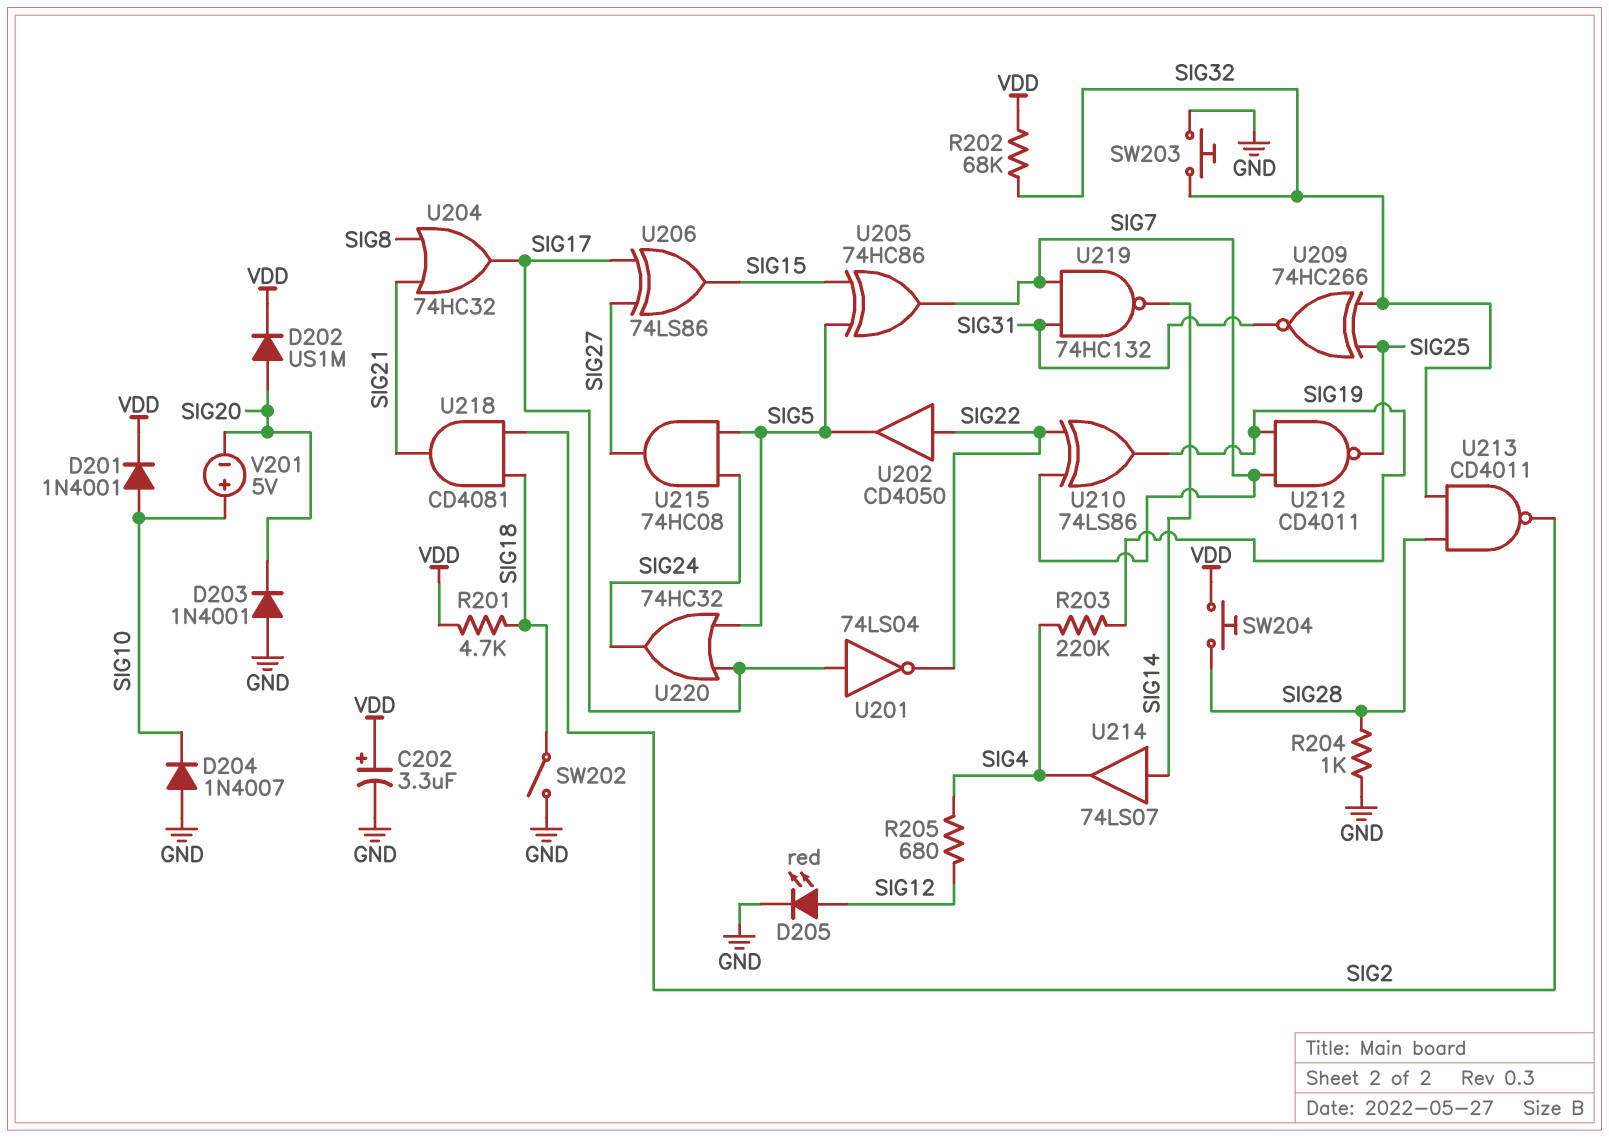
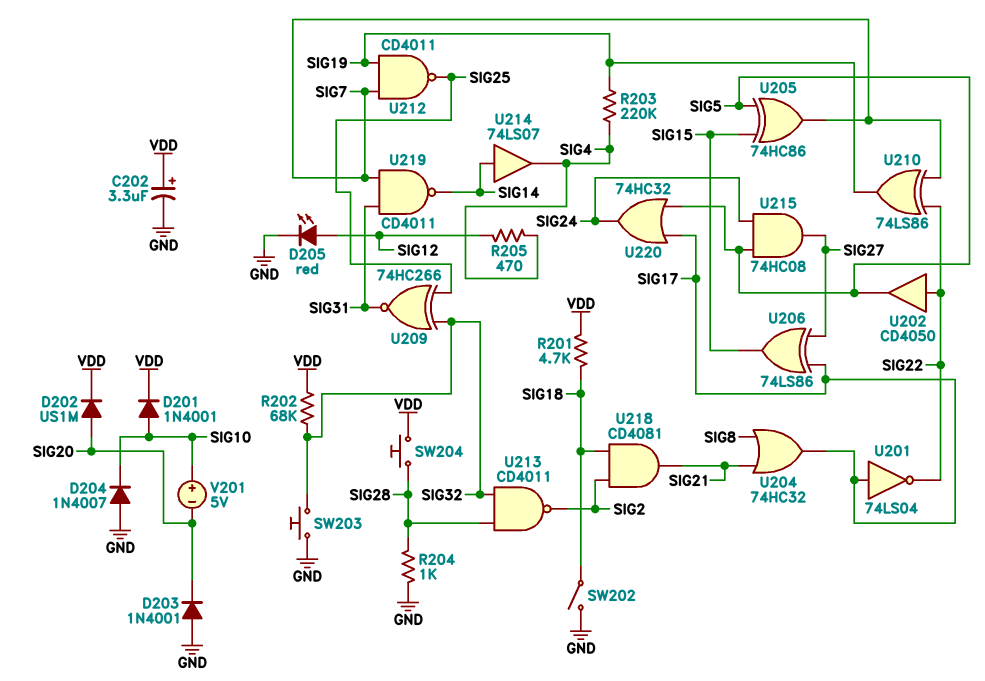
R205: 680 (SIG4, SIG12) -> 470 (SIG4, SIG12)
U219: NAND 74HC132 (in SIG7, in SIG31, out SIG14) -> NAND CD4011 (in SIG7, in SIG31, out SIG14)

